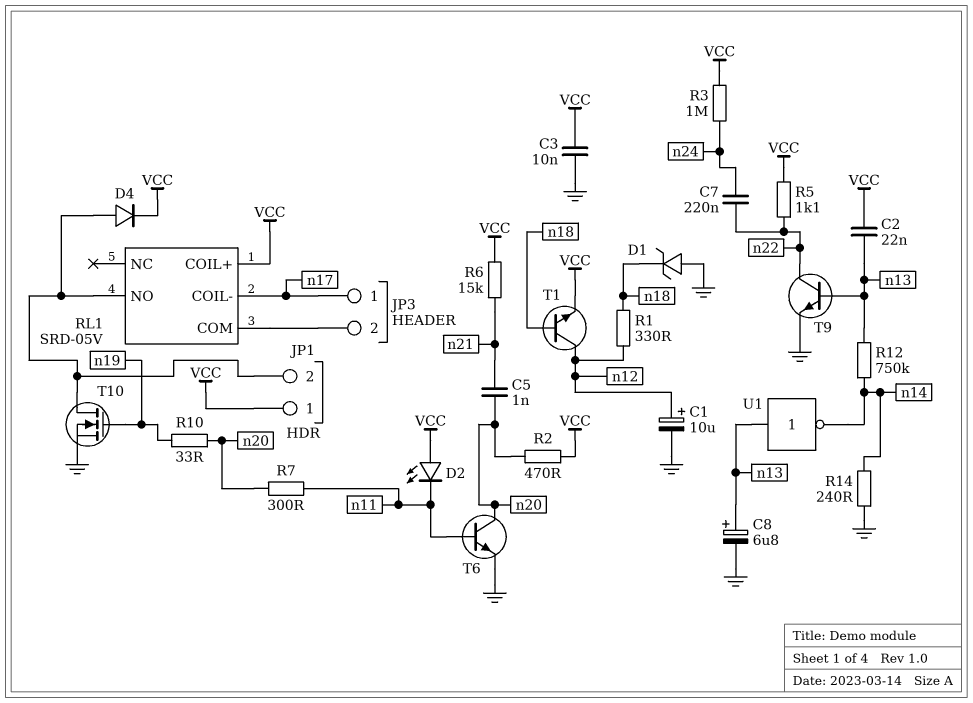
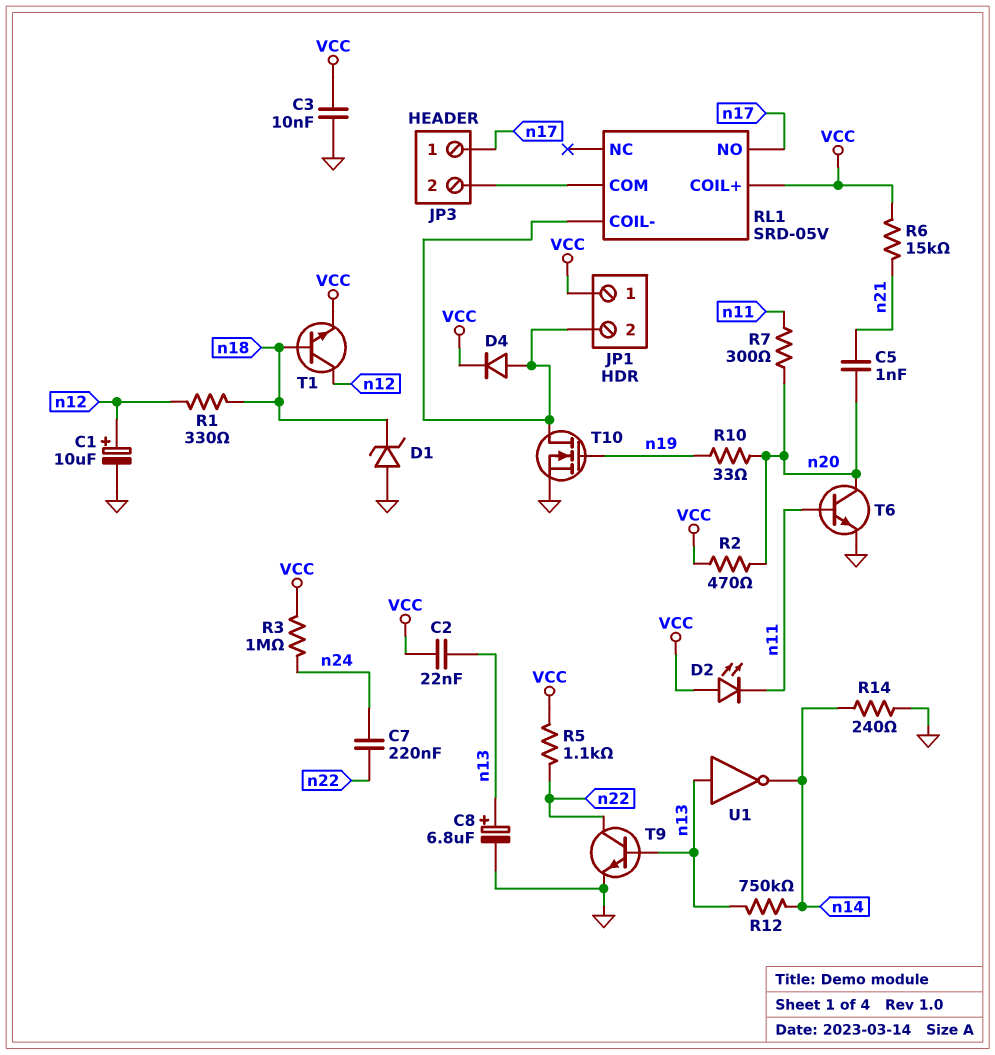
RL1 pin COIL-: n17 -> JP1/2
RL1 pin NO: JP1/2 -> n17

